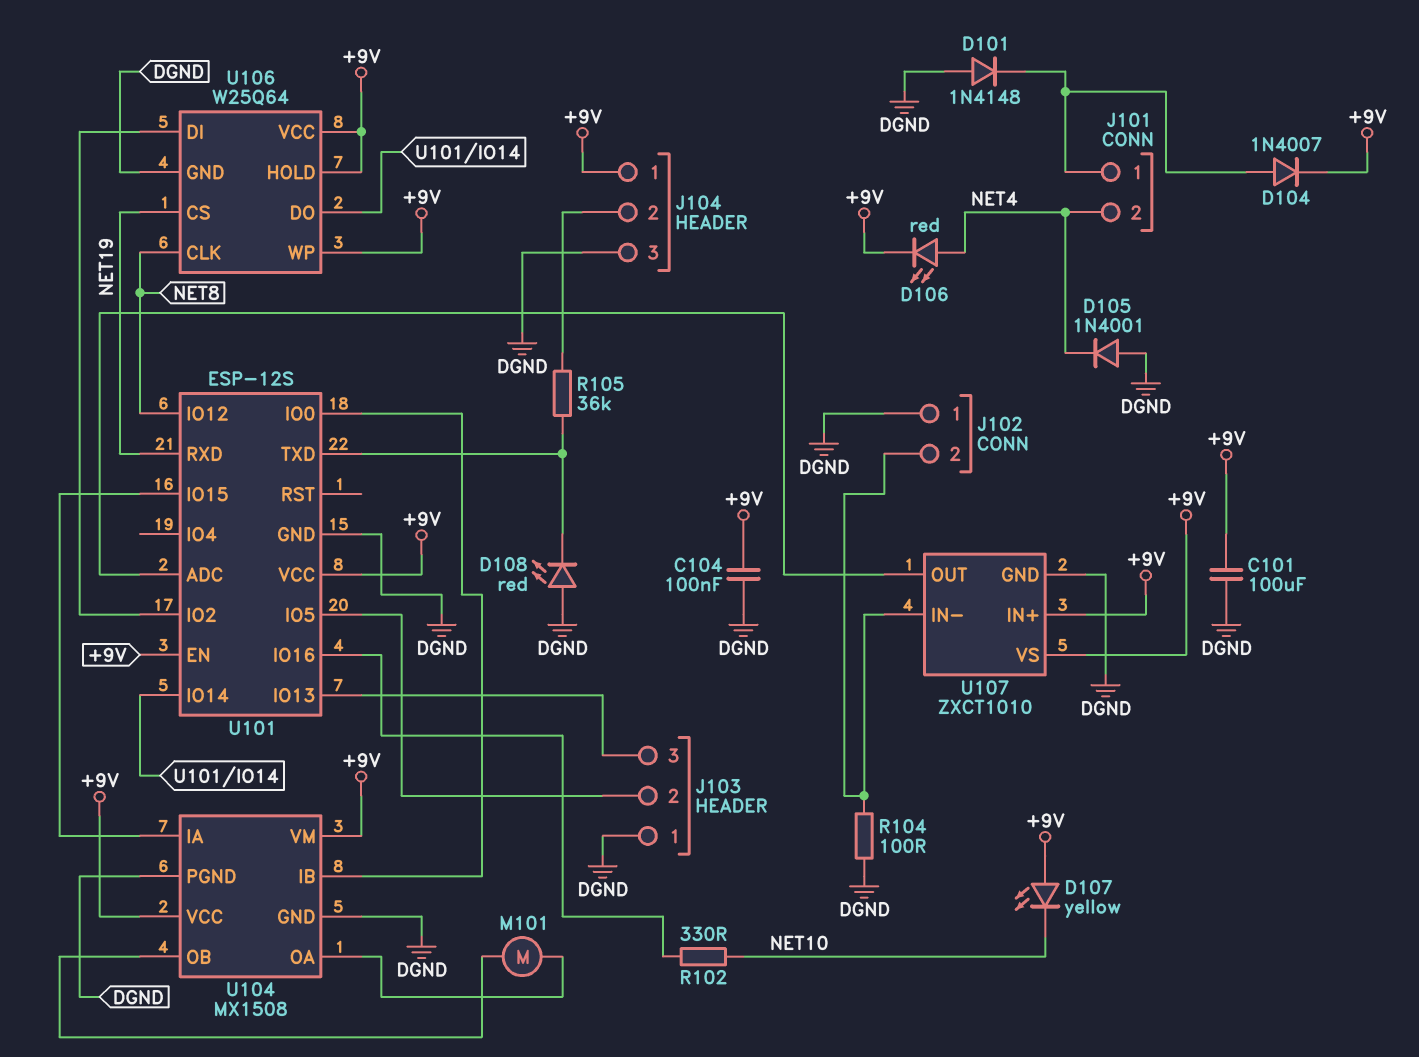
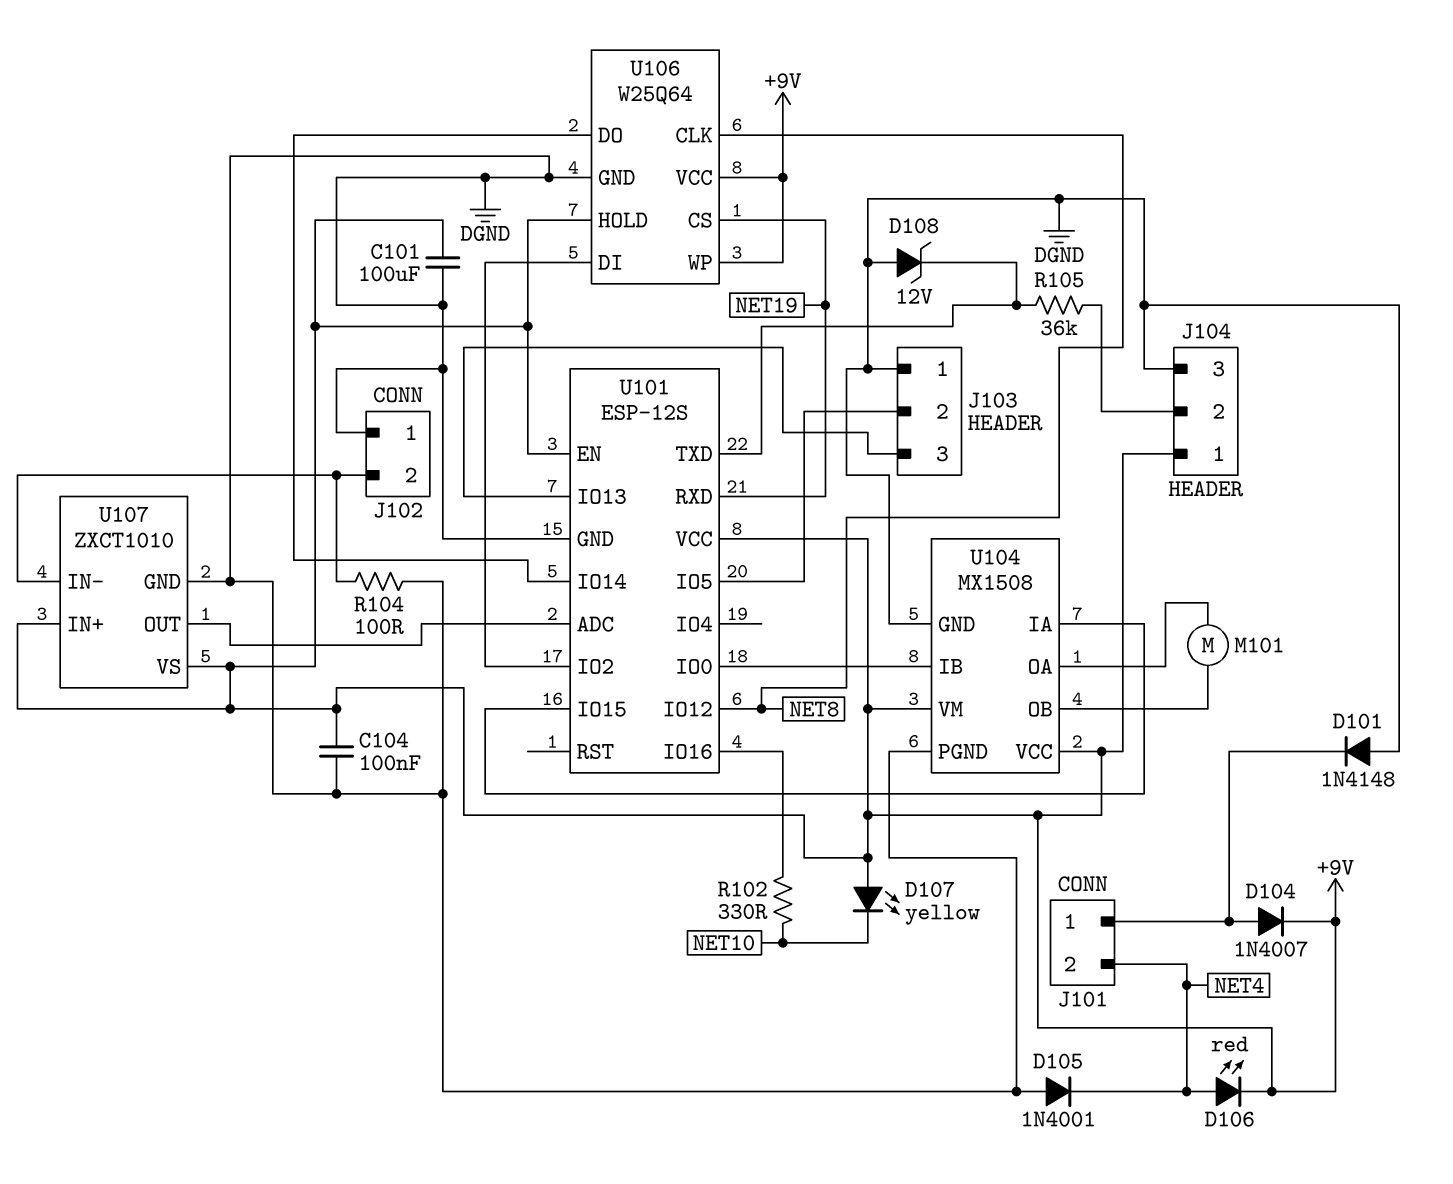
D108: LED red (A DGND, K U101/TXD) -> zener 12V (A DGND, K U101/TXD)

